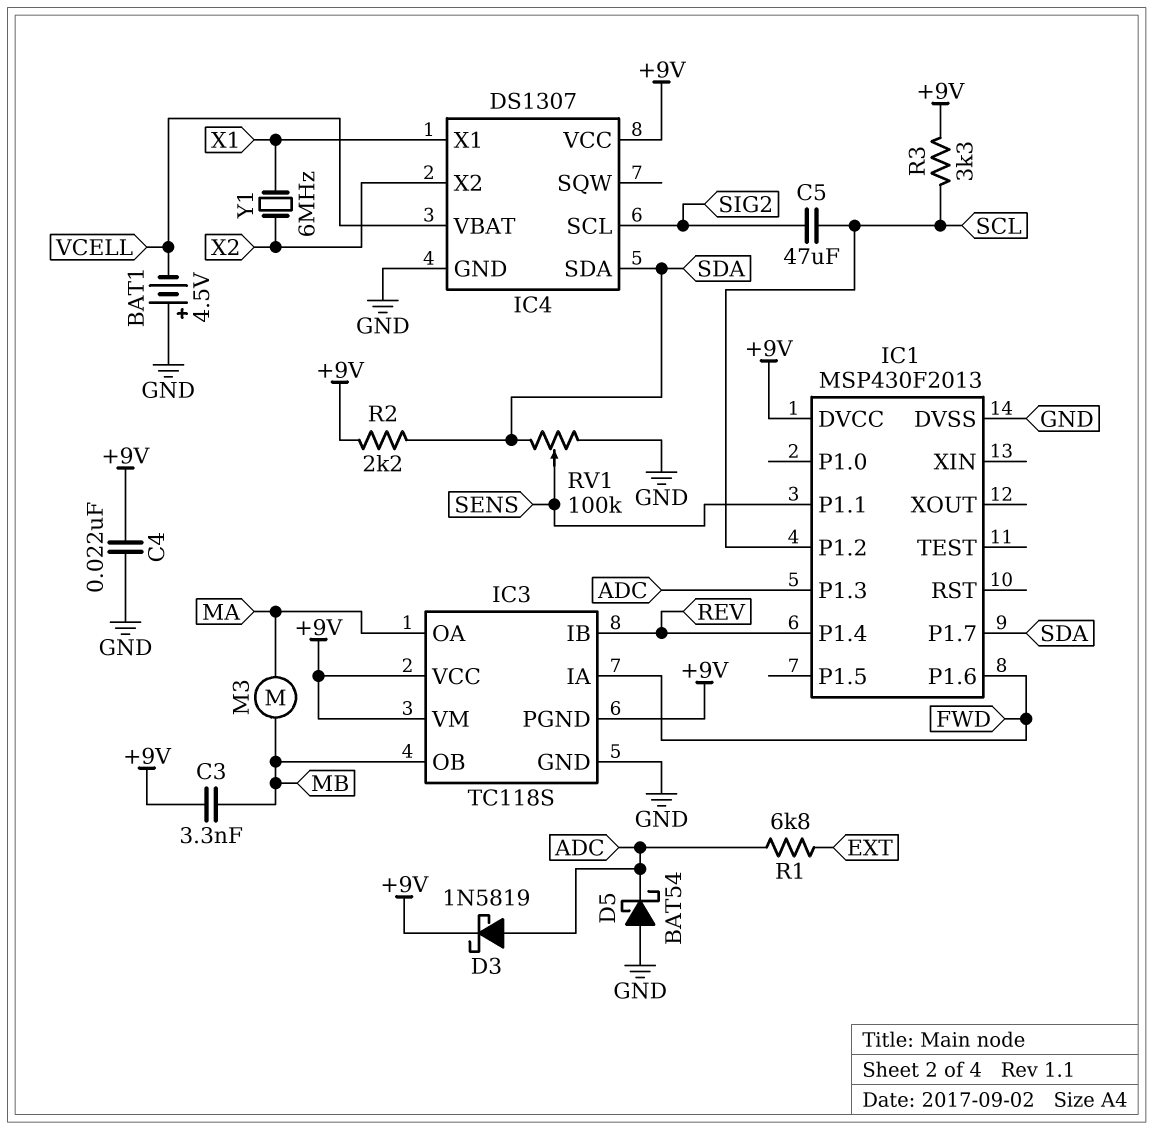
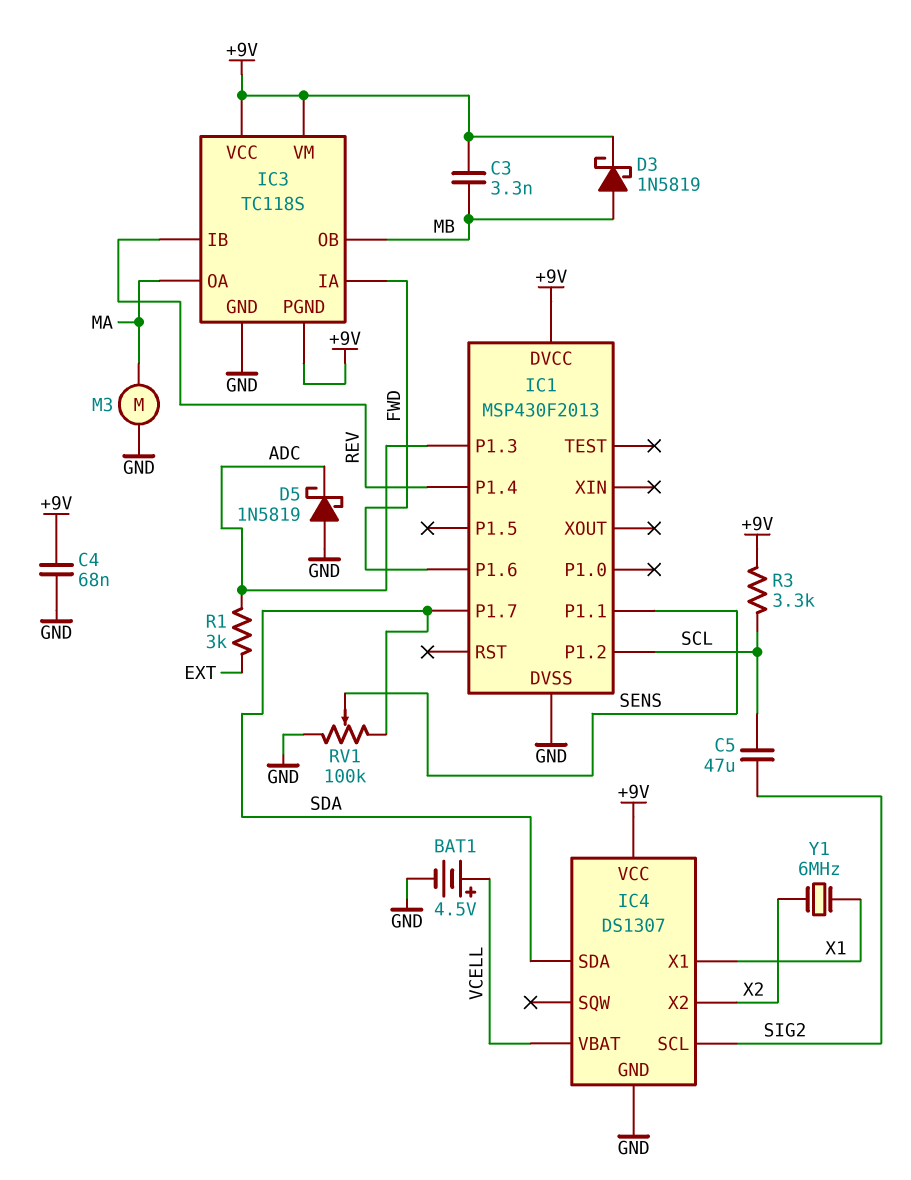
BAT1: 4.5V (plus GND, minus VCELL) -> 4.5V (plus VCELL, minus GND)
C4: 22nF (+9V, GND) -> 68nF (+9V, GND)
D3: schottky 1N5819 (A ADC, K +9V) -> schottky 1N5819 (A MB, K +9V)
D5: schottky BAT54 (A GND, K ADC) -> schottky 1N5819 (A GND, K ADC)
M3: motor (MA, MB) -> motor (GND, MA)
R1: 6.8k (ADC, EXT) -> 3k (ADC, EXT)
R2: 2.2k (+9V, SDA) -> none

